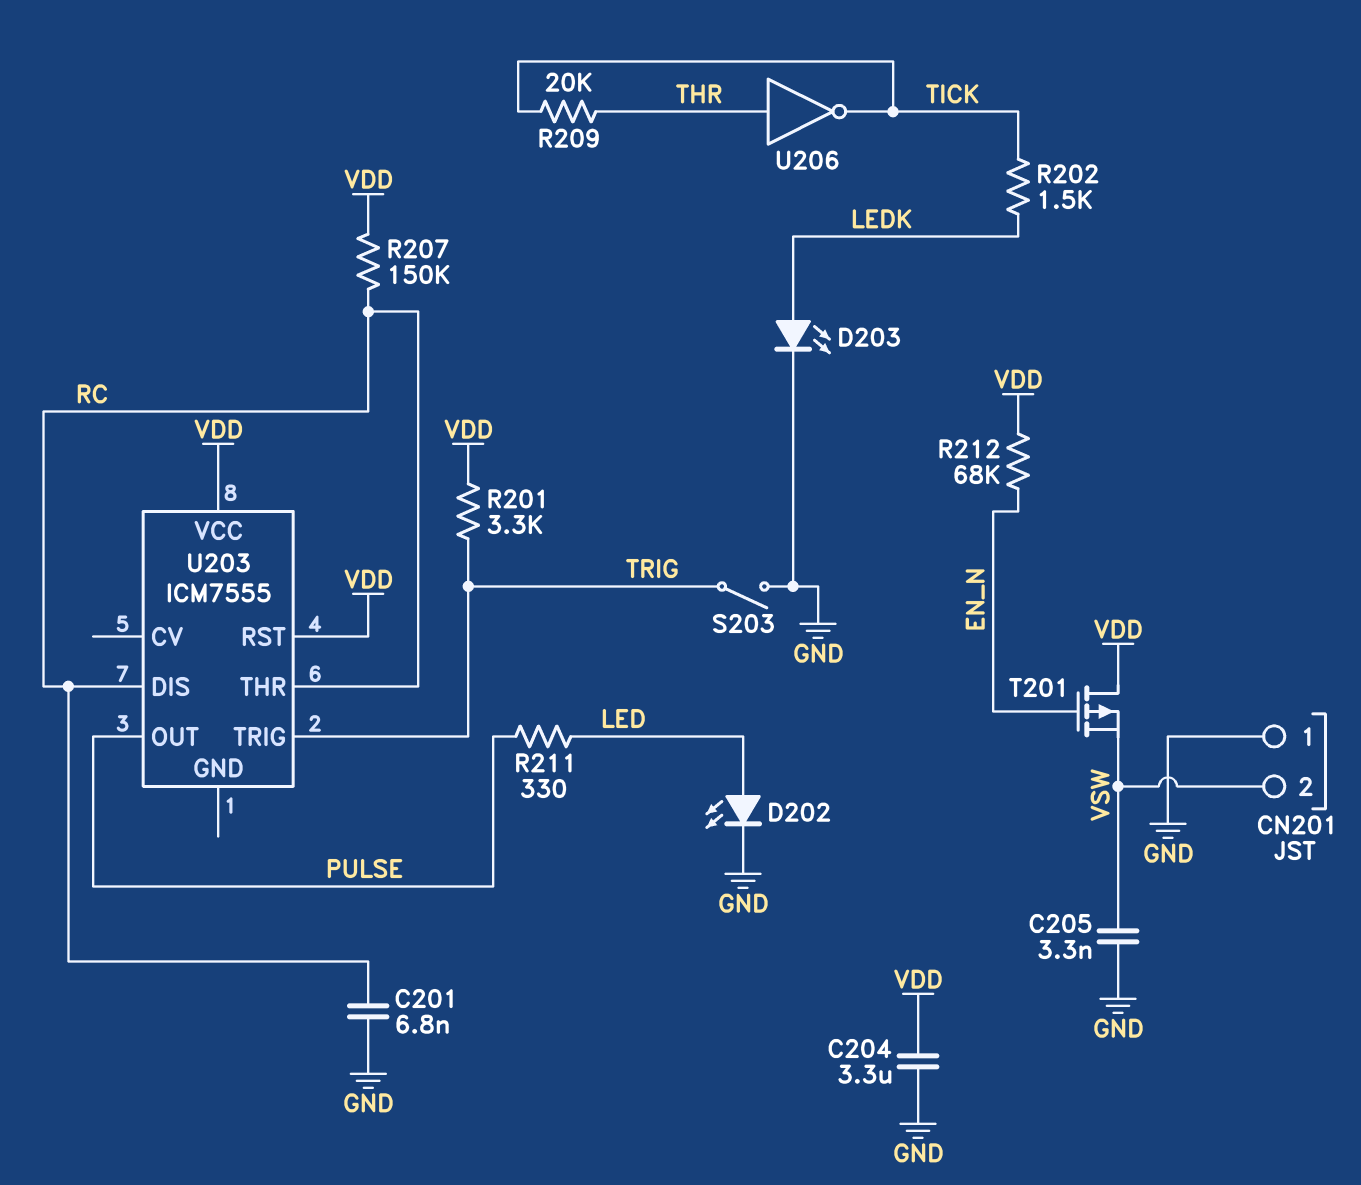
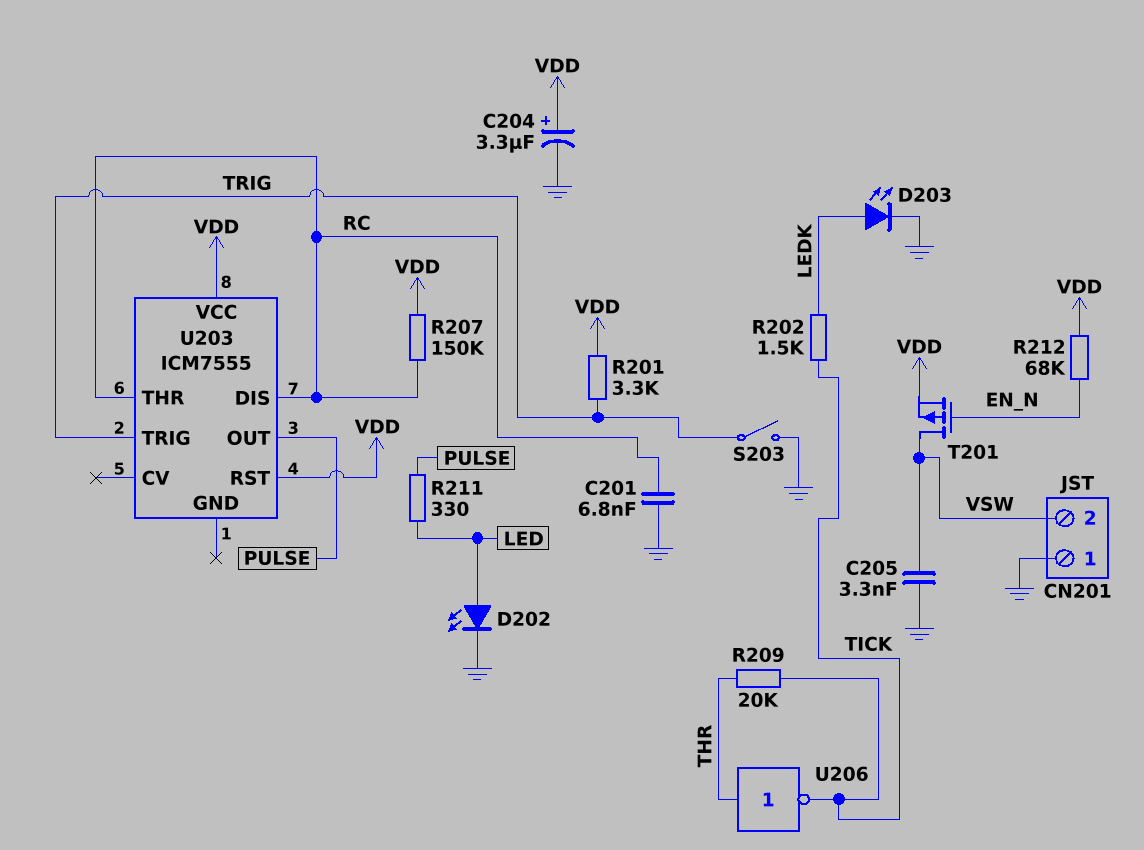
C204: 3.3uF (GND, VDD) -> 3.3uF (plus VDD, minus GND)
T201: PMOS (G EN_N, D VDD, S VSW) -> PMOS (G EN_N, D VSW, S VDD)

